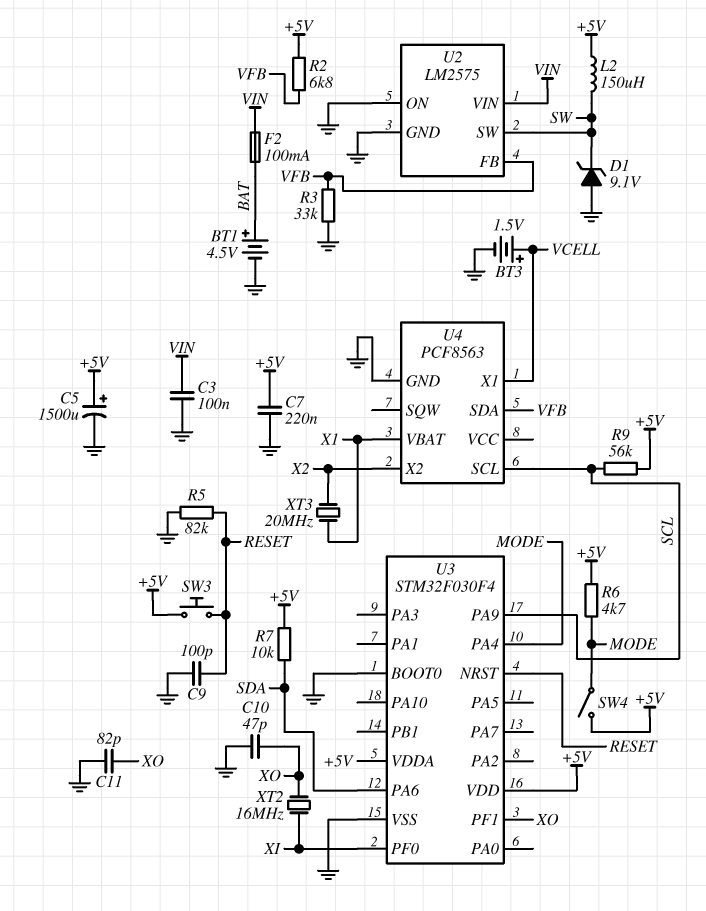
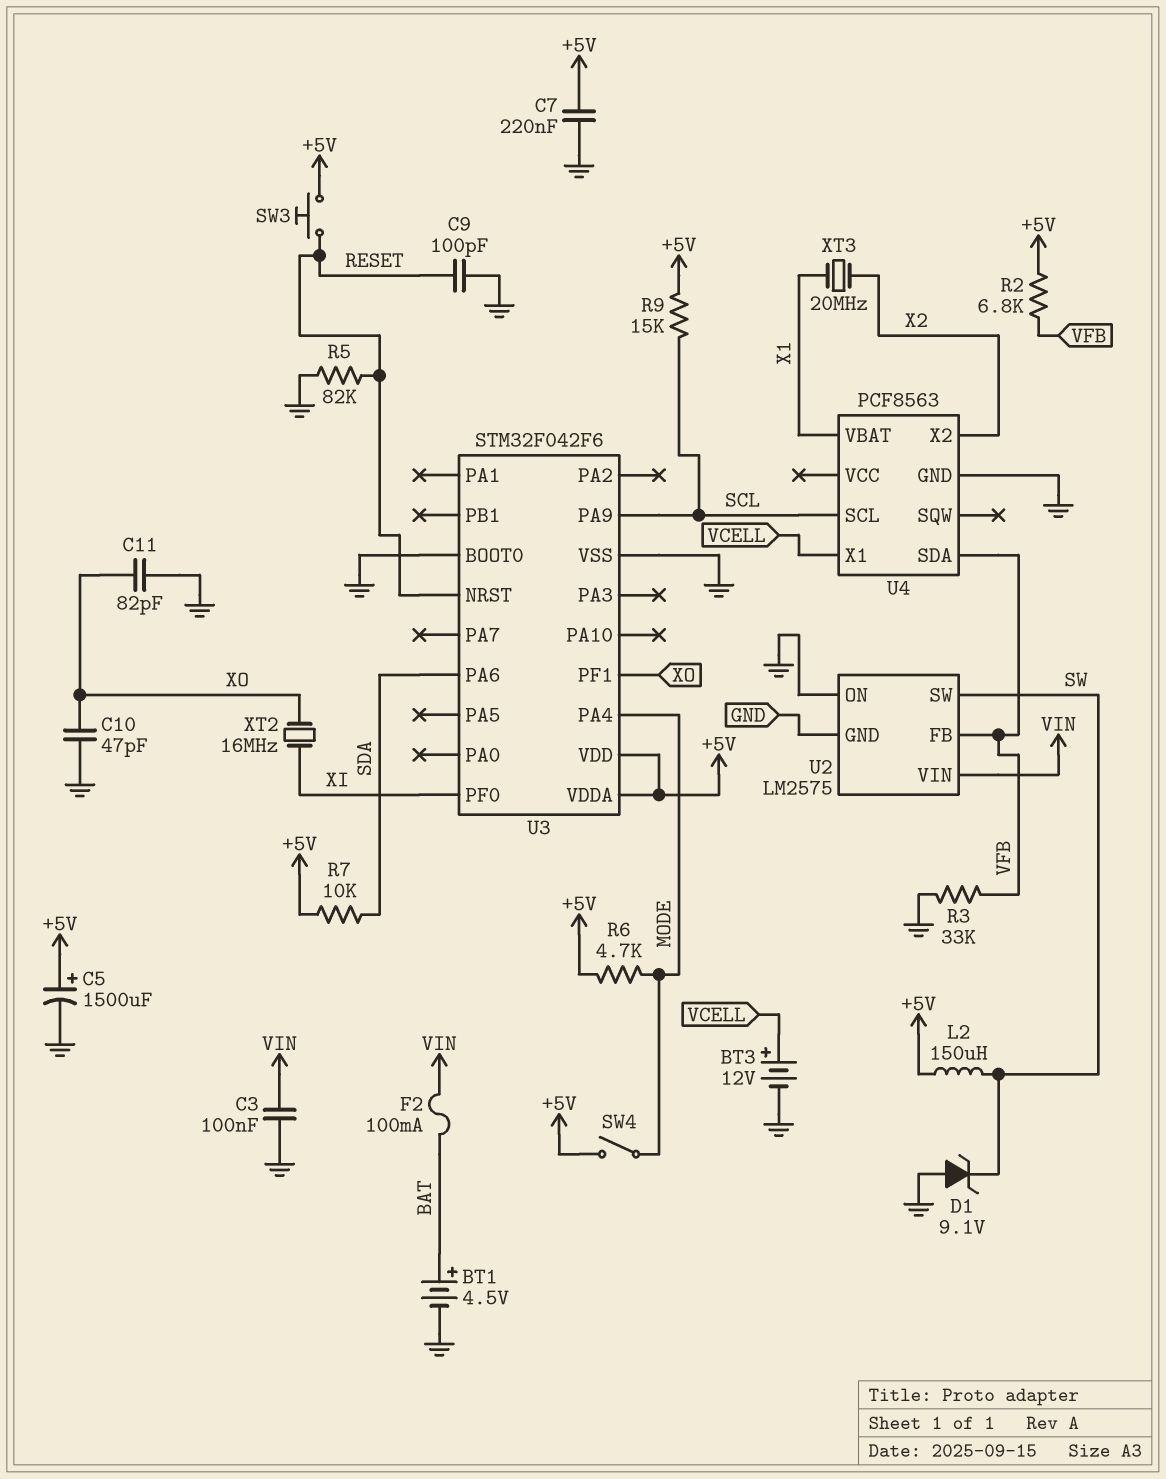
BT3: 1.5V (plus VCELL, minus GND) -> 12V (plus VCELL, minus GND)
R9: 56k (+5V, SCL) -> 15k (+5V, SCL)
U3: STM32F030F4 -> STM32F042F6

